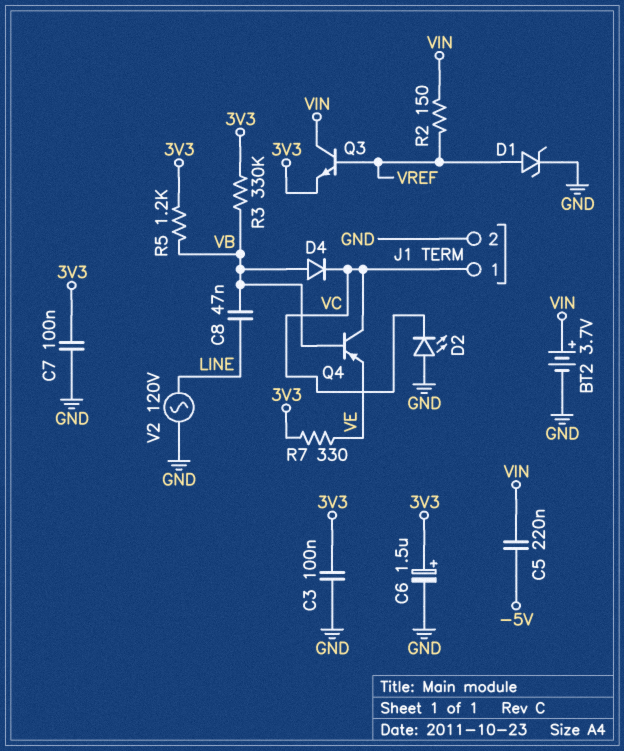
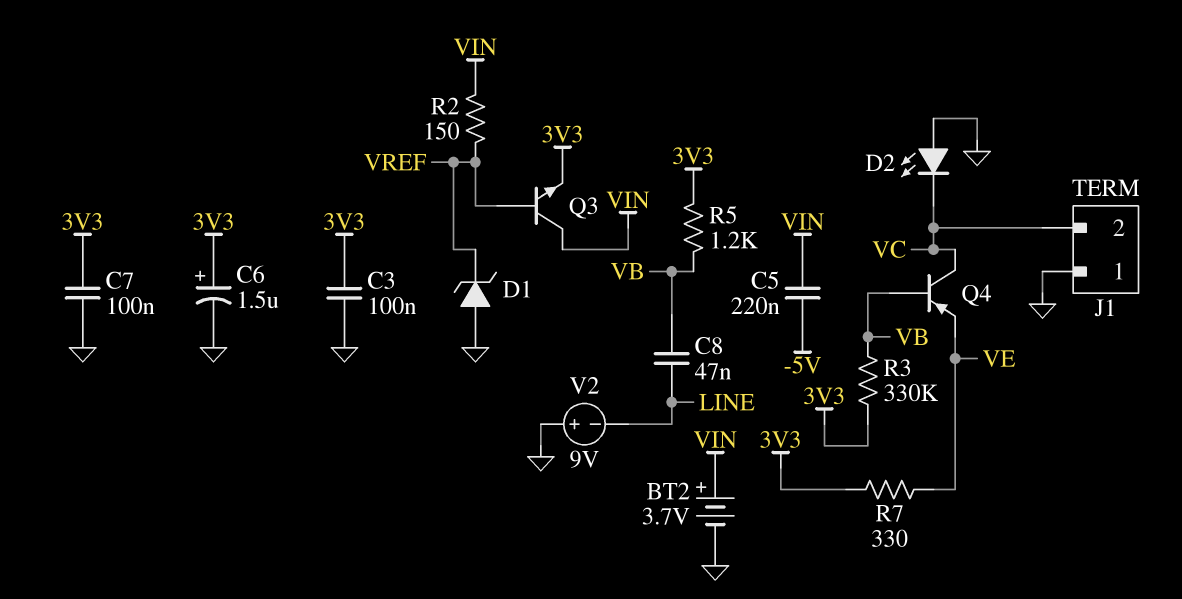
D1: zener (A VREF, K GND) -> zener (A GND, K VREF)
D4: diode (A VB, K VC) -> none
J1 pin 1: VC -> GND
J1 pin 2: GND -> VC
V2: AC 120V (GND, LINE) -> 9V (plus GND, minus LINE)

